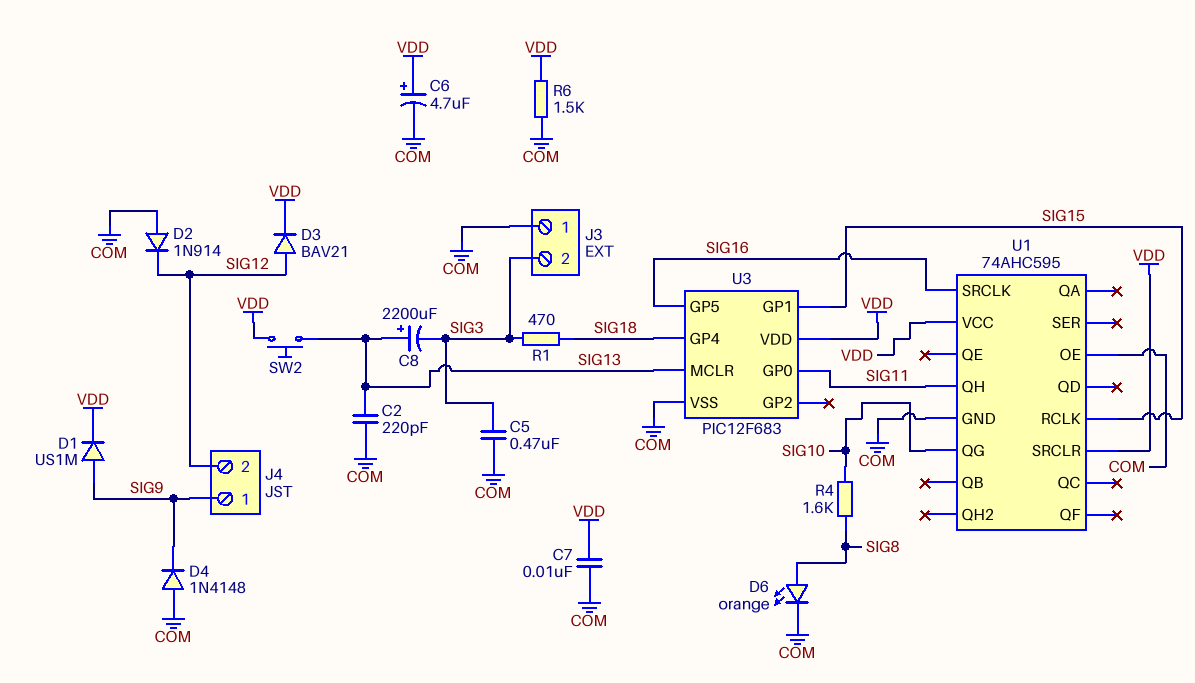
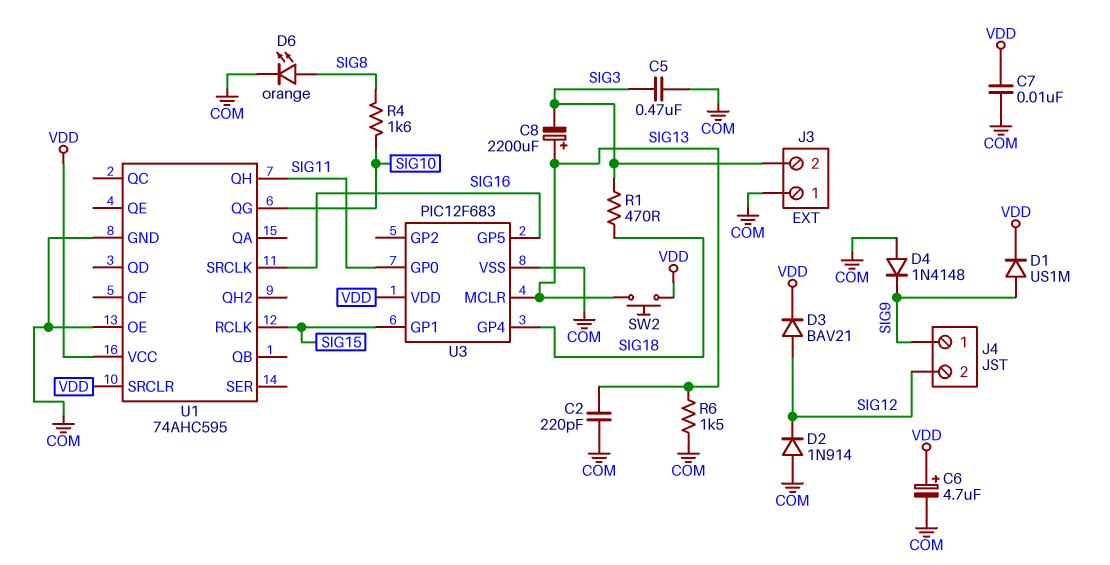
R6: 1.5k (COM, VDD) -> 1.5k (COM, SIG13)

